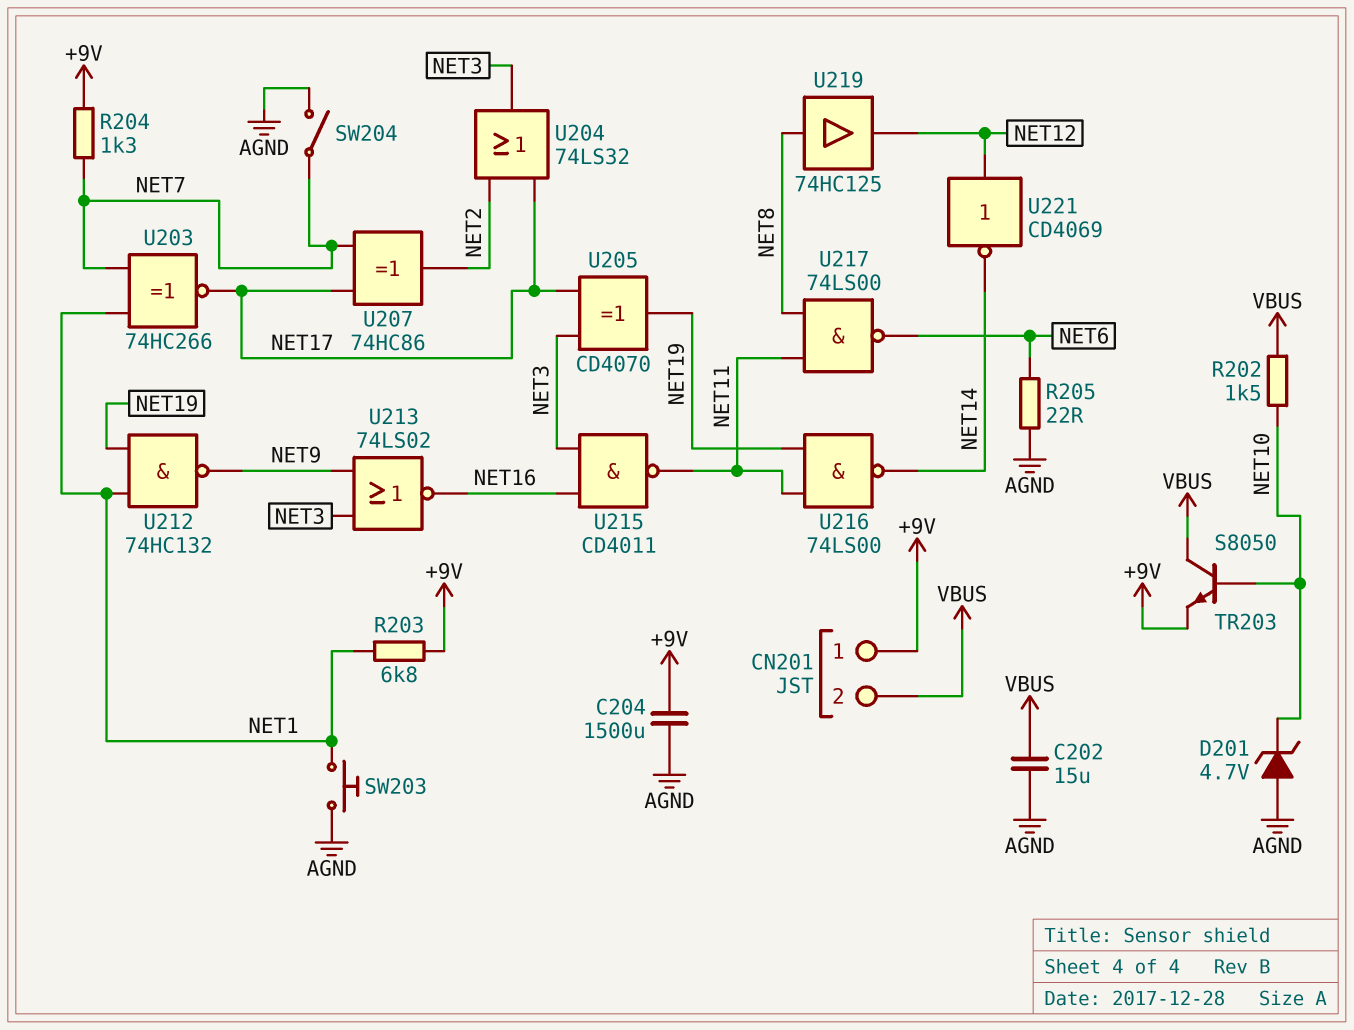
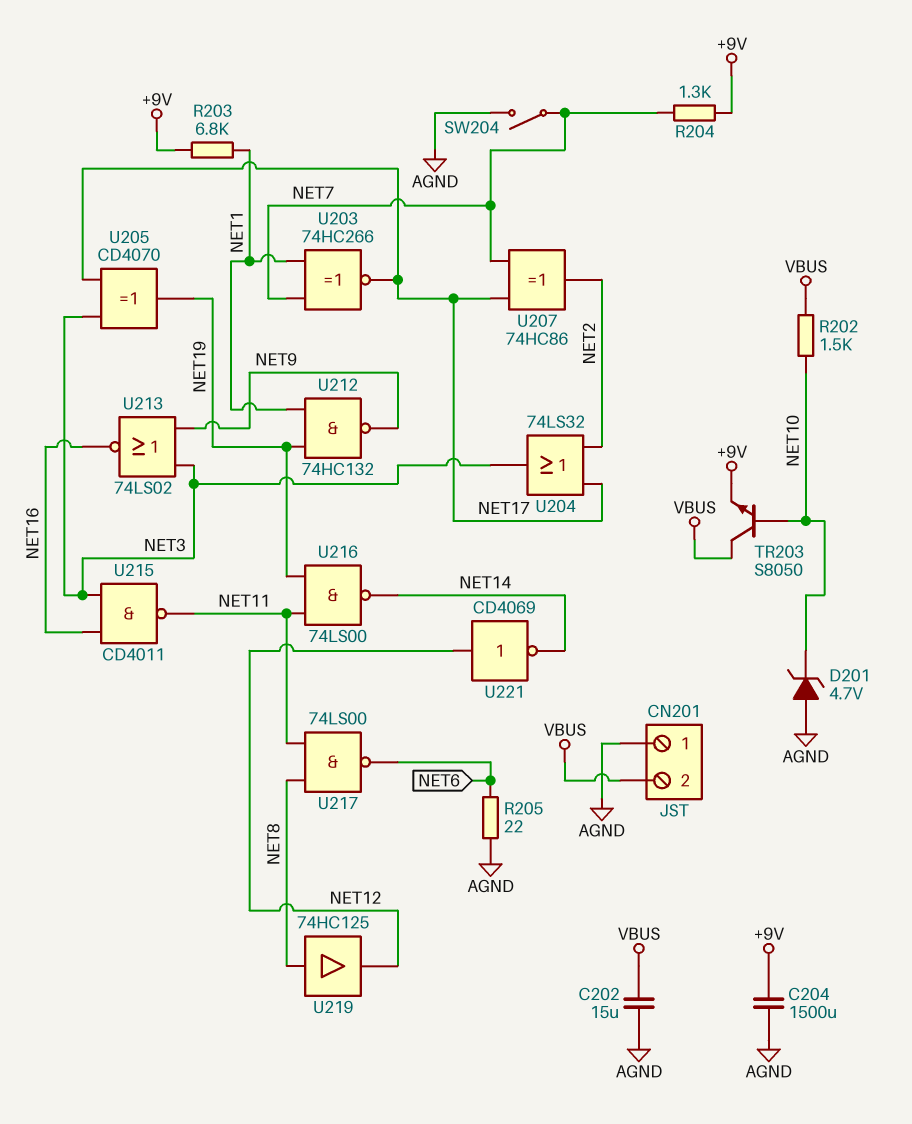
CN201 pin 1: +9V -> AGND
SW203: button (AGND, NET1) -> none

